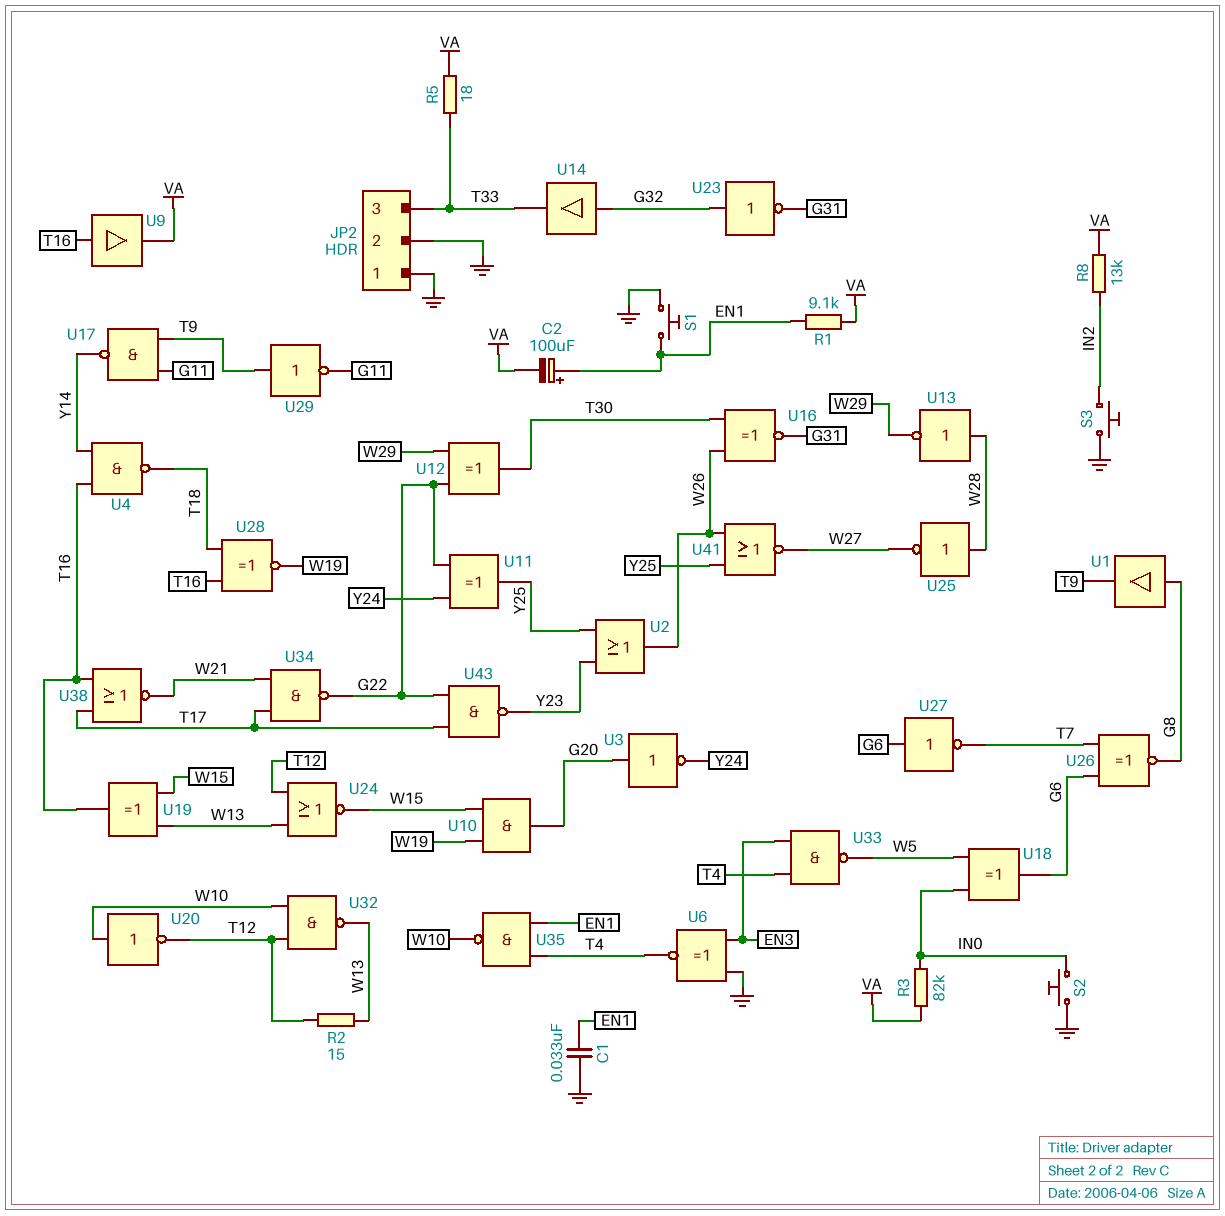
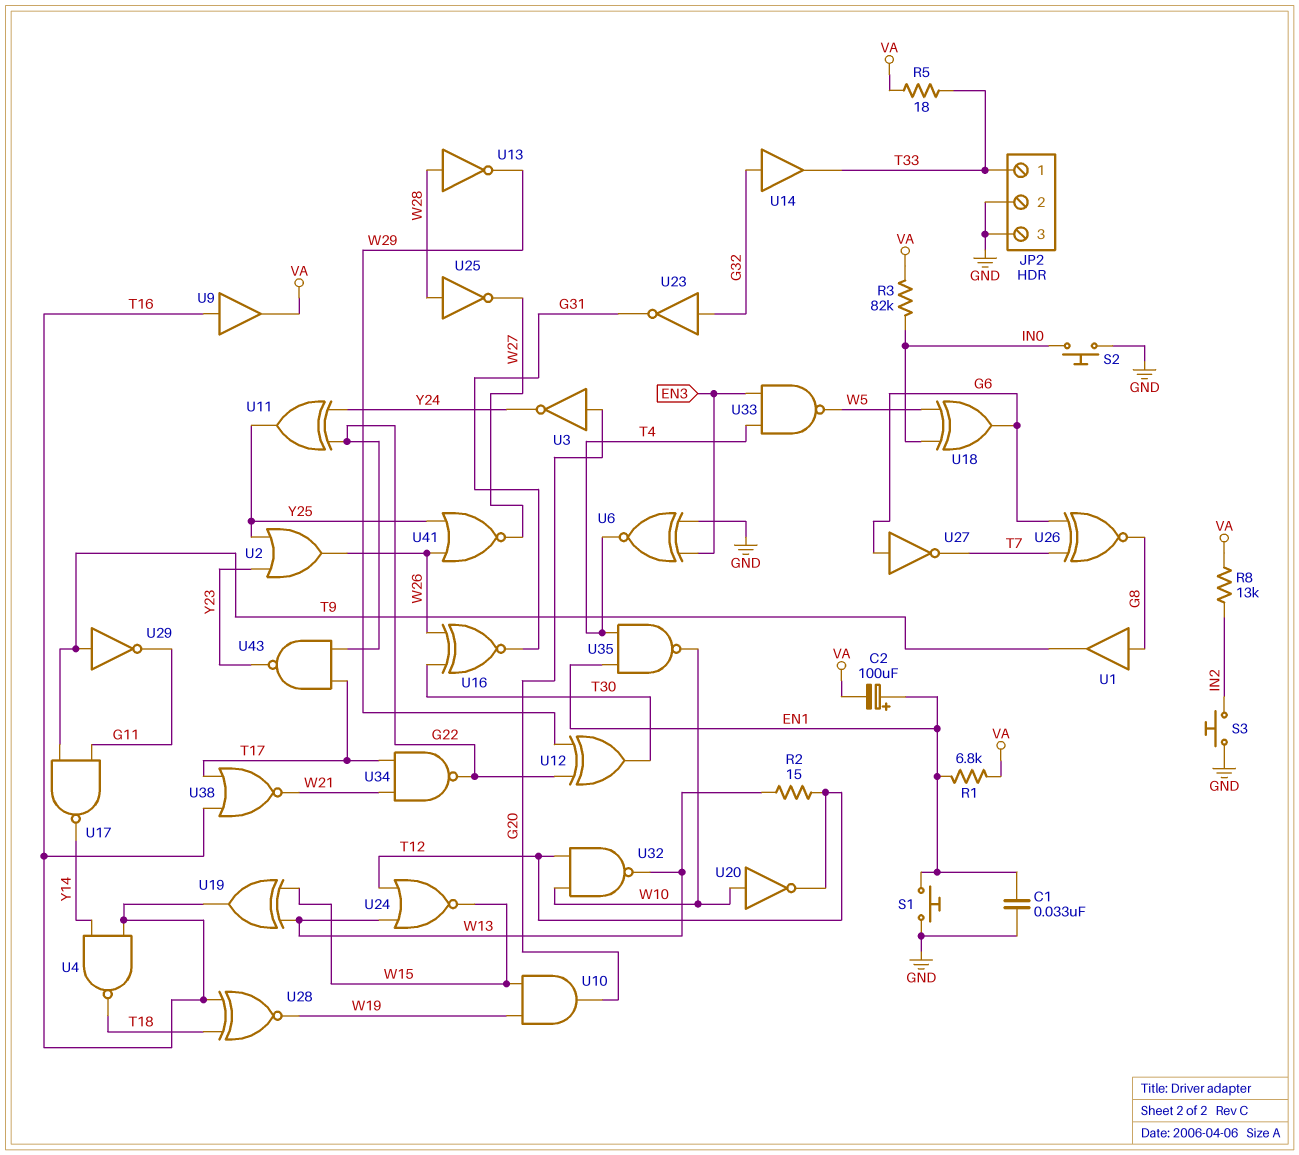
JP2 pin 1: GND -> T33
JP2 pin 3: T33 -> GND
R1: 9.1k (EN1, VA) -> 6.8k (EN1, VA)

